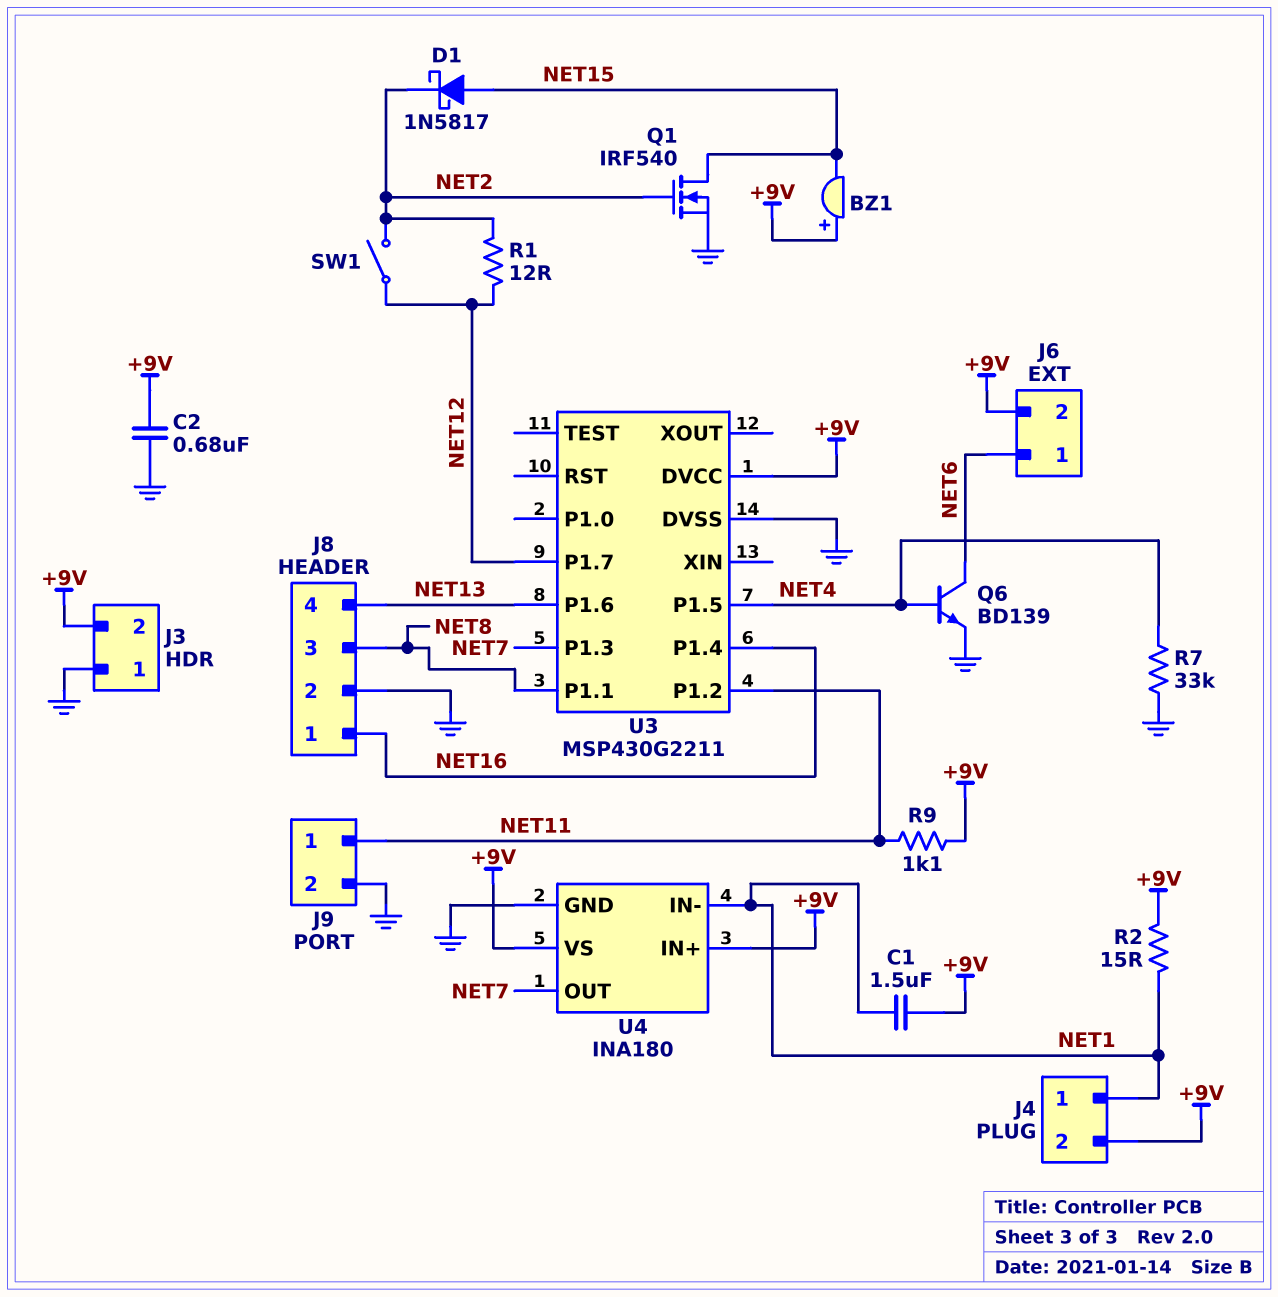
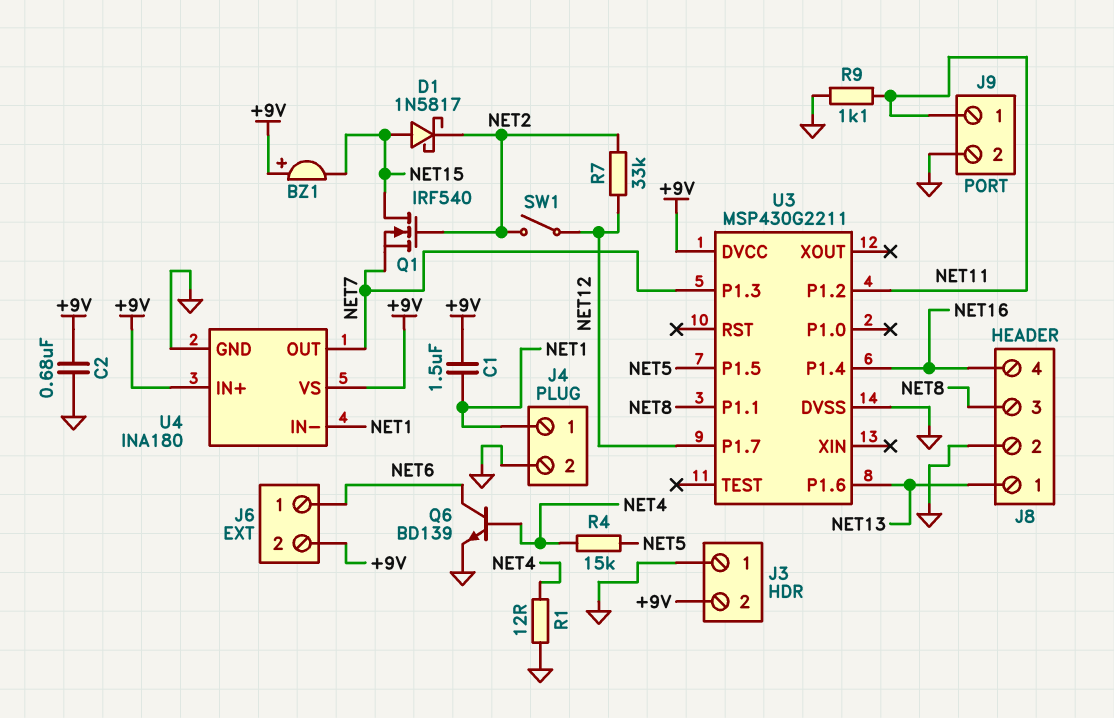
J4 pin 2: +9V -> GND
J8 pin 1: NET16 -> NET13
J8 pin 4: NET13 -> NET16
Q1: NMOS IRF540 (G NET2, D NET15, S GND) -> NMOS IRF540 (G NET2, D NET15, S NET7)
R1: 12 (NET2, NET12) -> 12 (GND, NET4)
R2: 15 (+9V, NET1) -> none
R4: none -> 15k (NET4, NET5)
R7: 33k (GND, NET4) -> 33k (NET2, NET12)
R9: 1.1k (+9V, NET11) -> 1.1k (GND, NET11)
U3 pin P1.5: NET4 -> NET5

